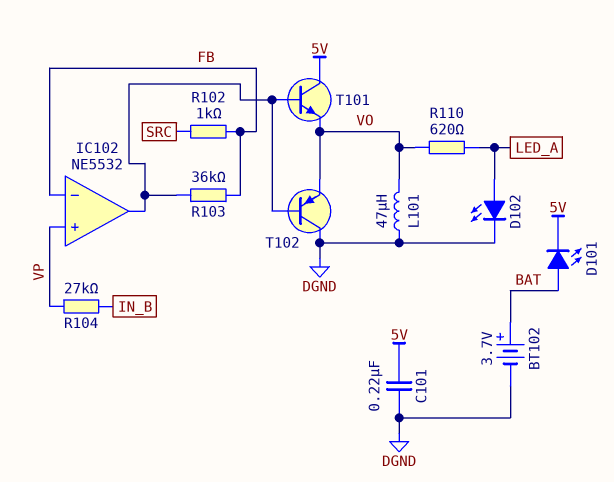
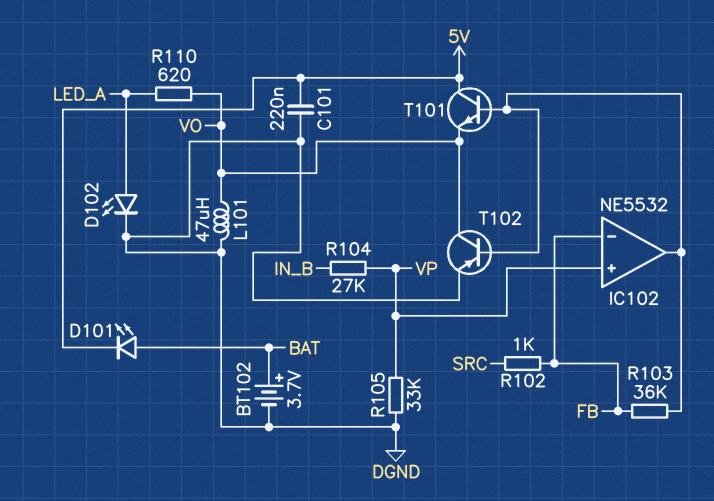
R105: none -> 33k (DGND, VP)
T102: PNP (B IC102/out, C DGND, E VO) -> PNP (B IC102/out, C VO, E DGND)

